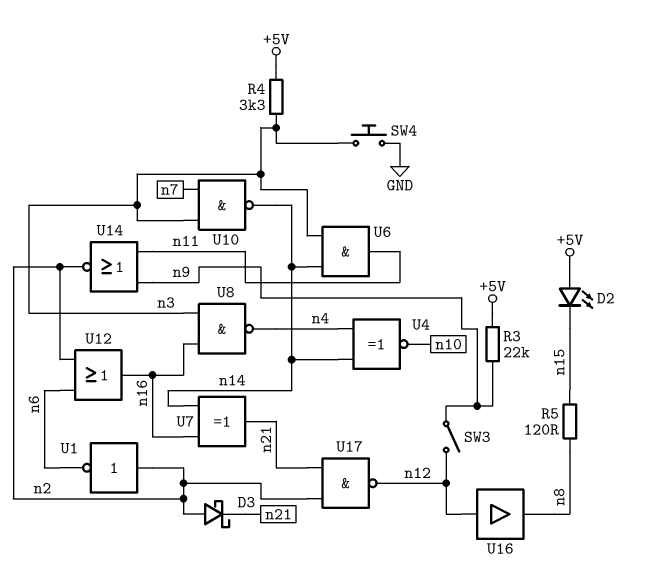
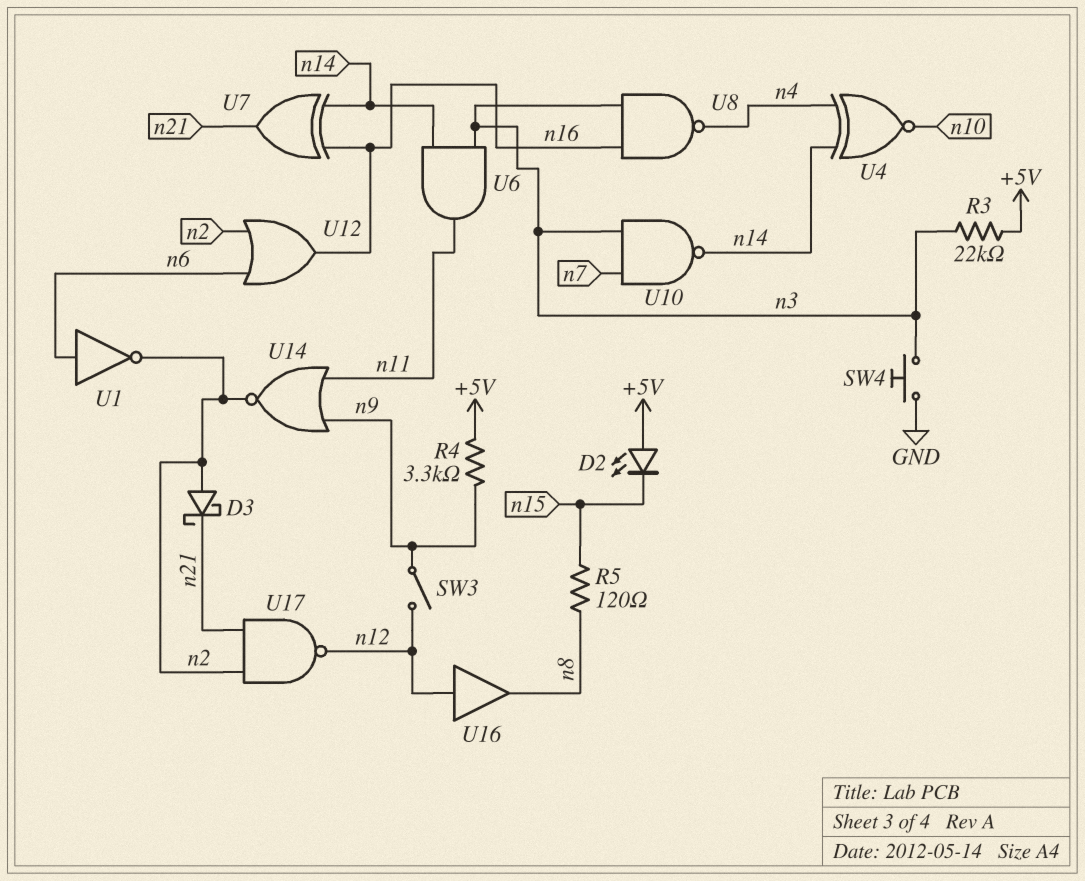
R3: 22k (+5V, n9) -> 22k (+5V, n3)
R4: 3.3k (+5V, n3) -> 3.3k (+5V, n9)
U1: NOT (in n2, out n6) -> NOT (in n6, out n2)

